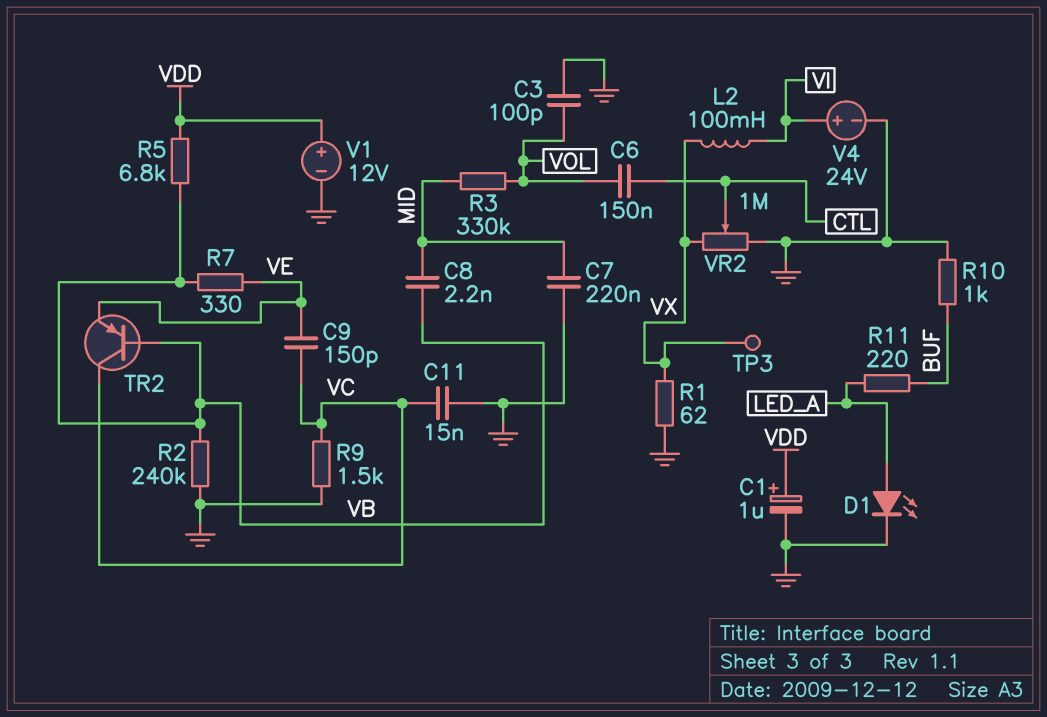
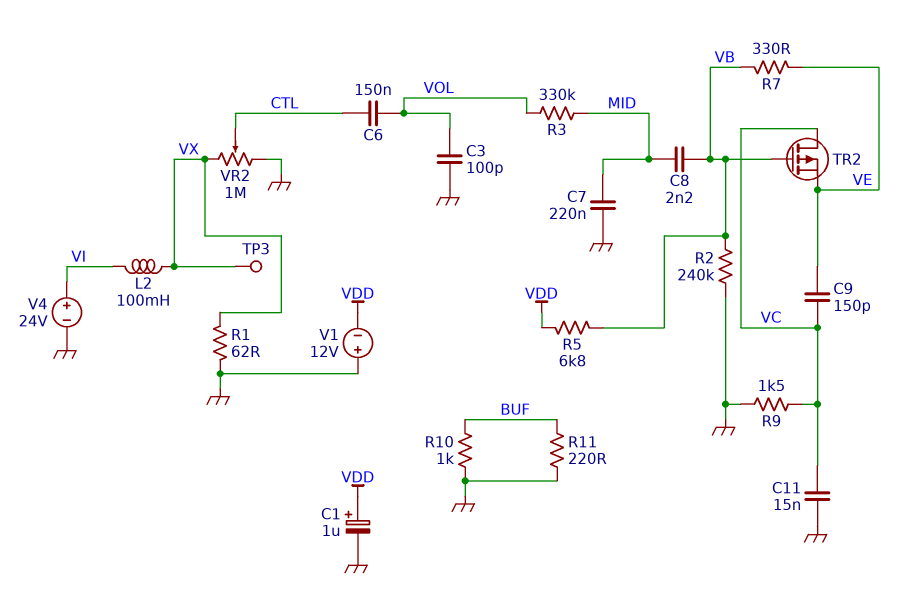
D1: LED (A LED_A, K GND) -> none
R11: 220 (BUF, LED_A) -> 220 (BUF, GND)
TR2: PNP (B VB, C VC, E VE) -> PMOS (G VB, D VC, S VE)
V1: 12V (plus VDD, minus GND) -> 12V (plus GND, minus VDD)

